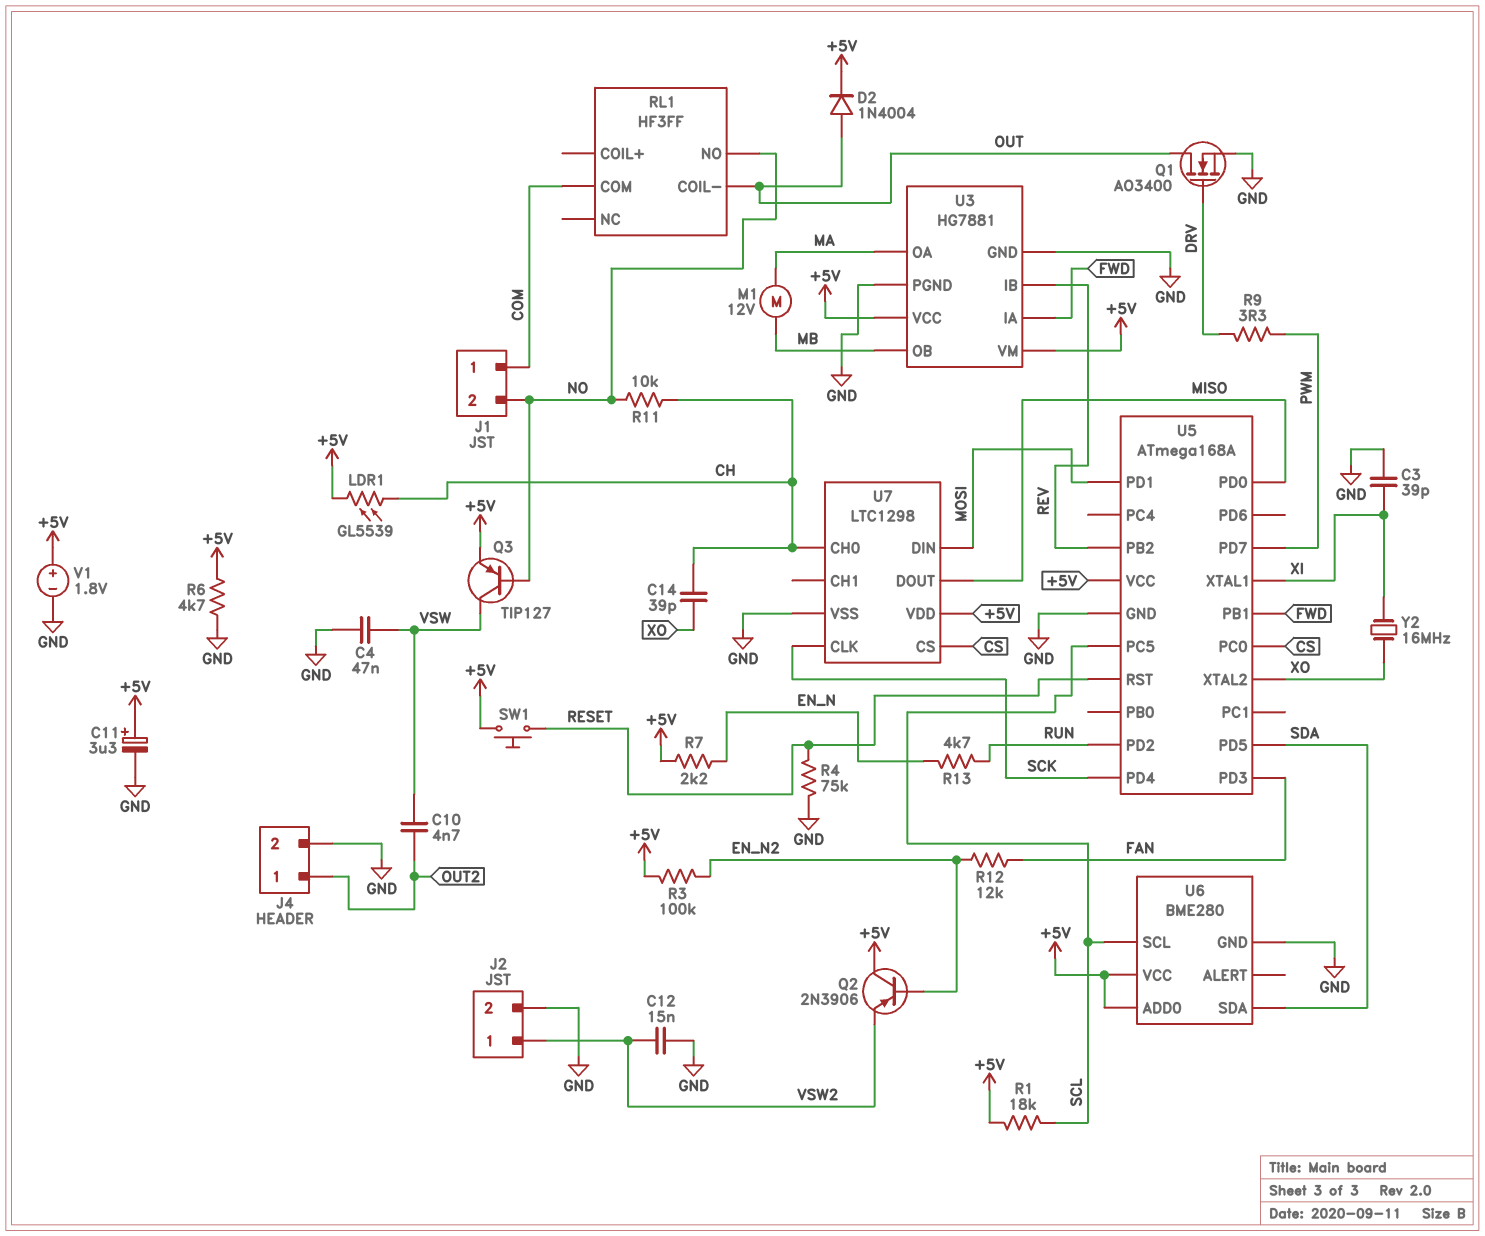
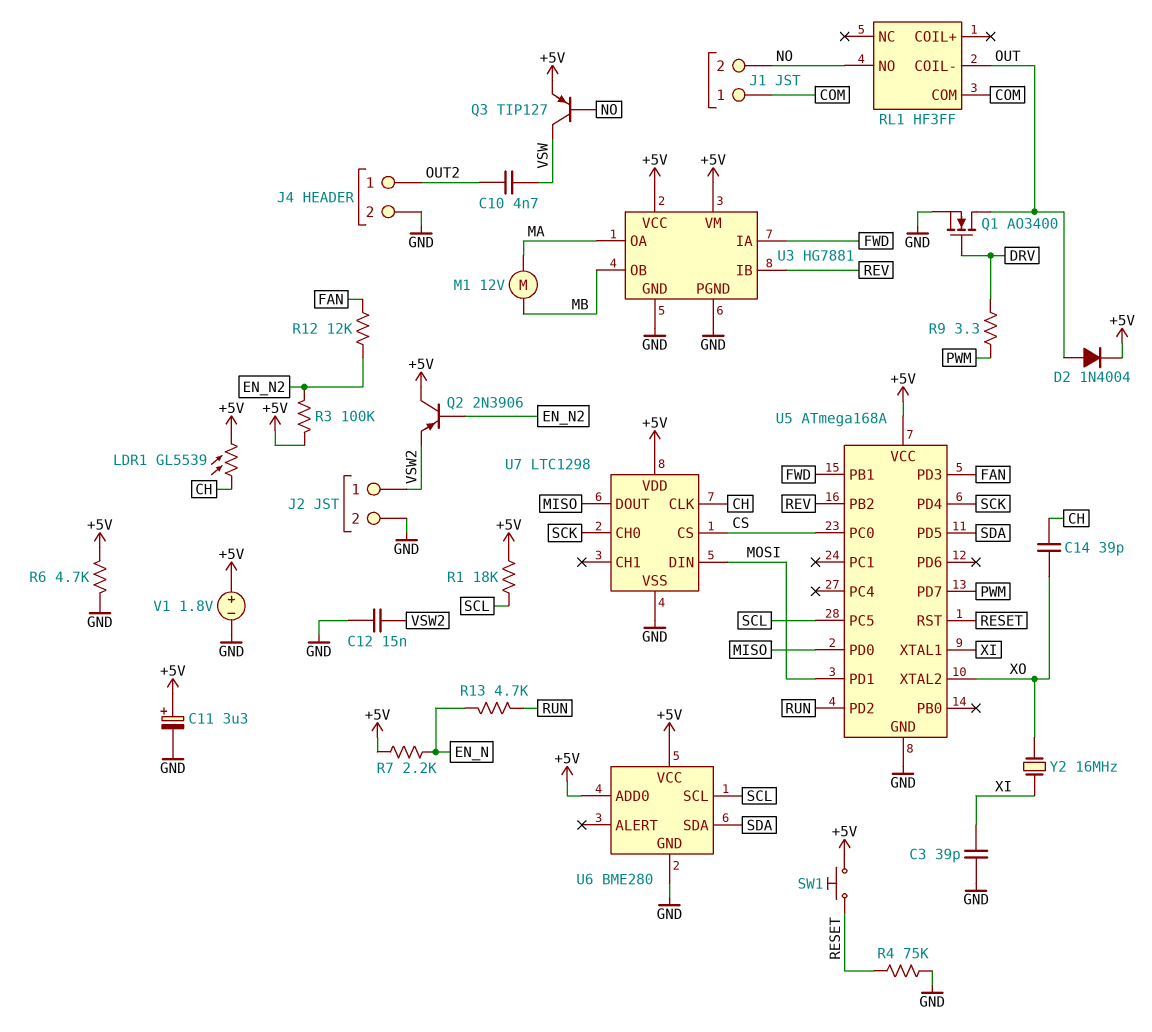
C4: 47nF (GND, VSW) -> none
R11: 10k (CH, NO) -> none
U7 pin CH0: CH -> SCK
U7 pin CLK: SCK -> CH

